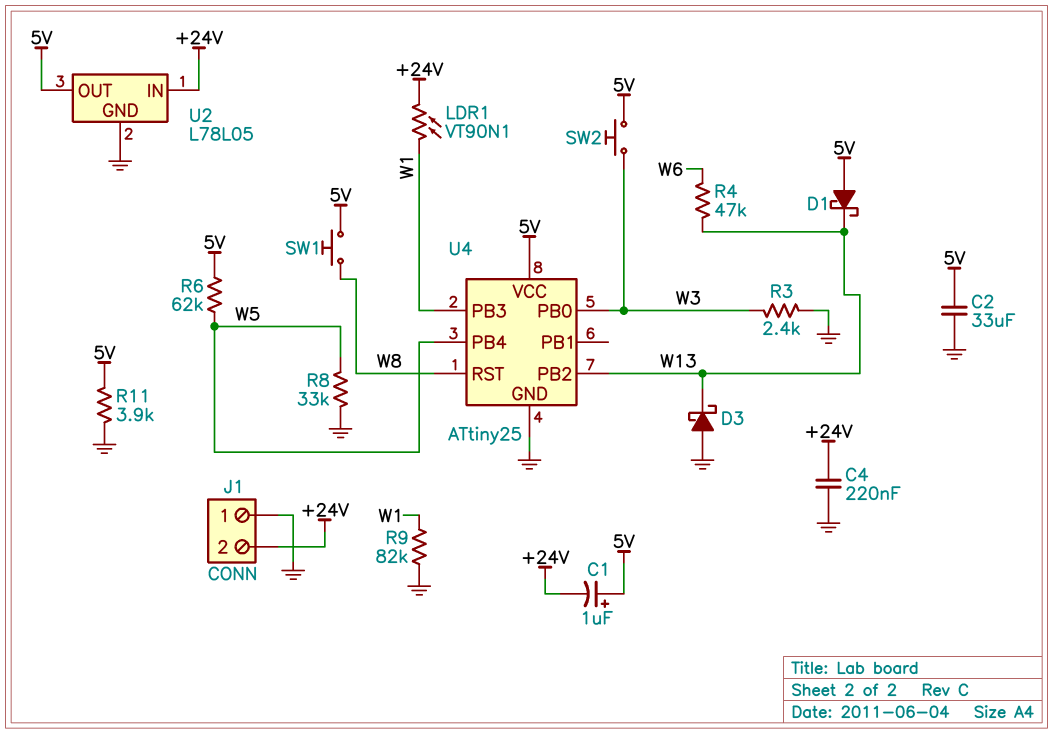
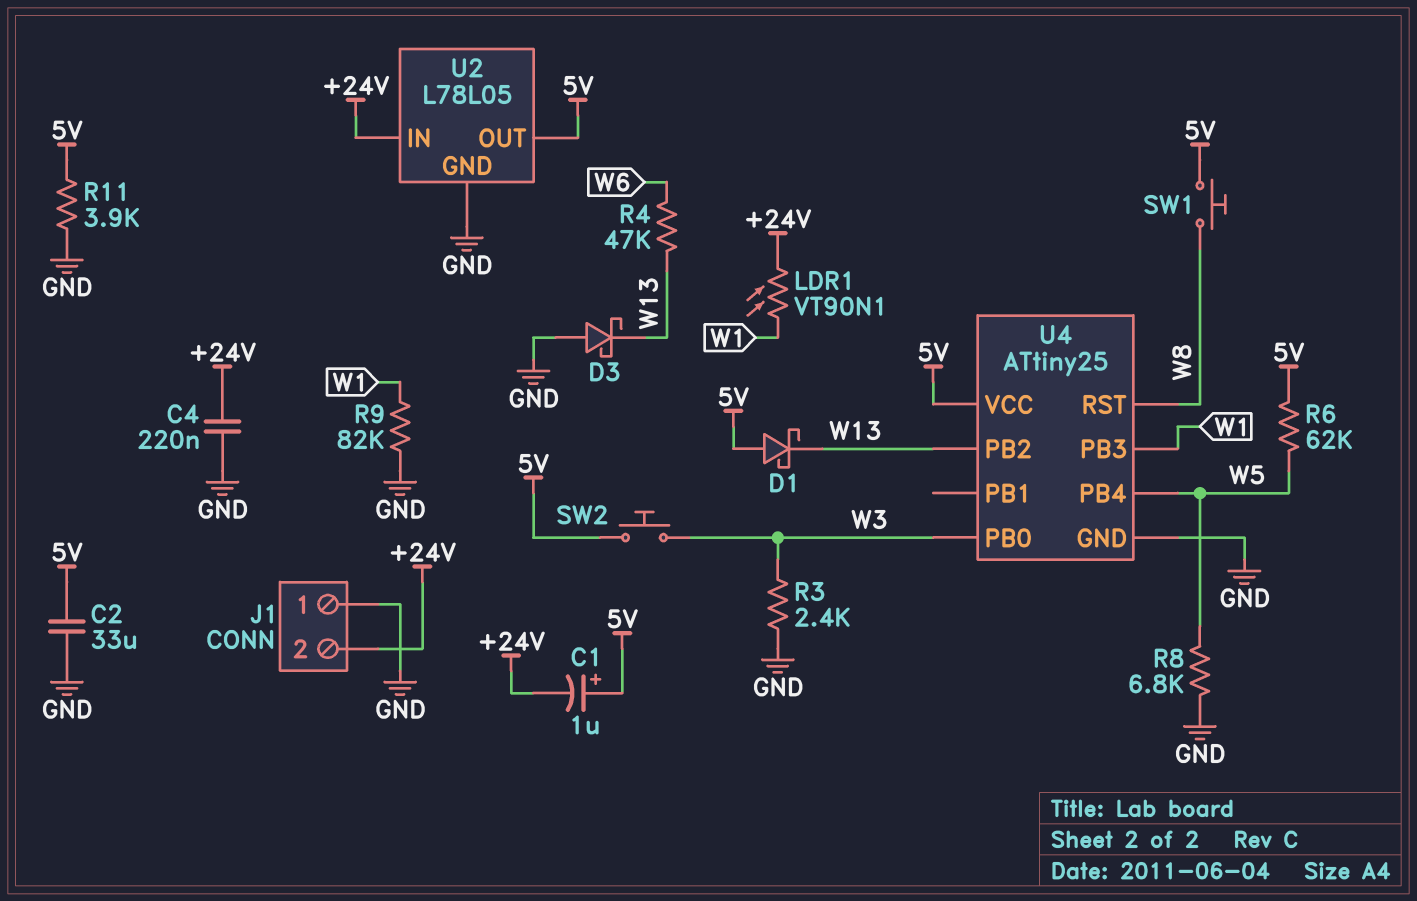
R8: 33k (GND, W5) -> 6.8k (GND, W5)

